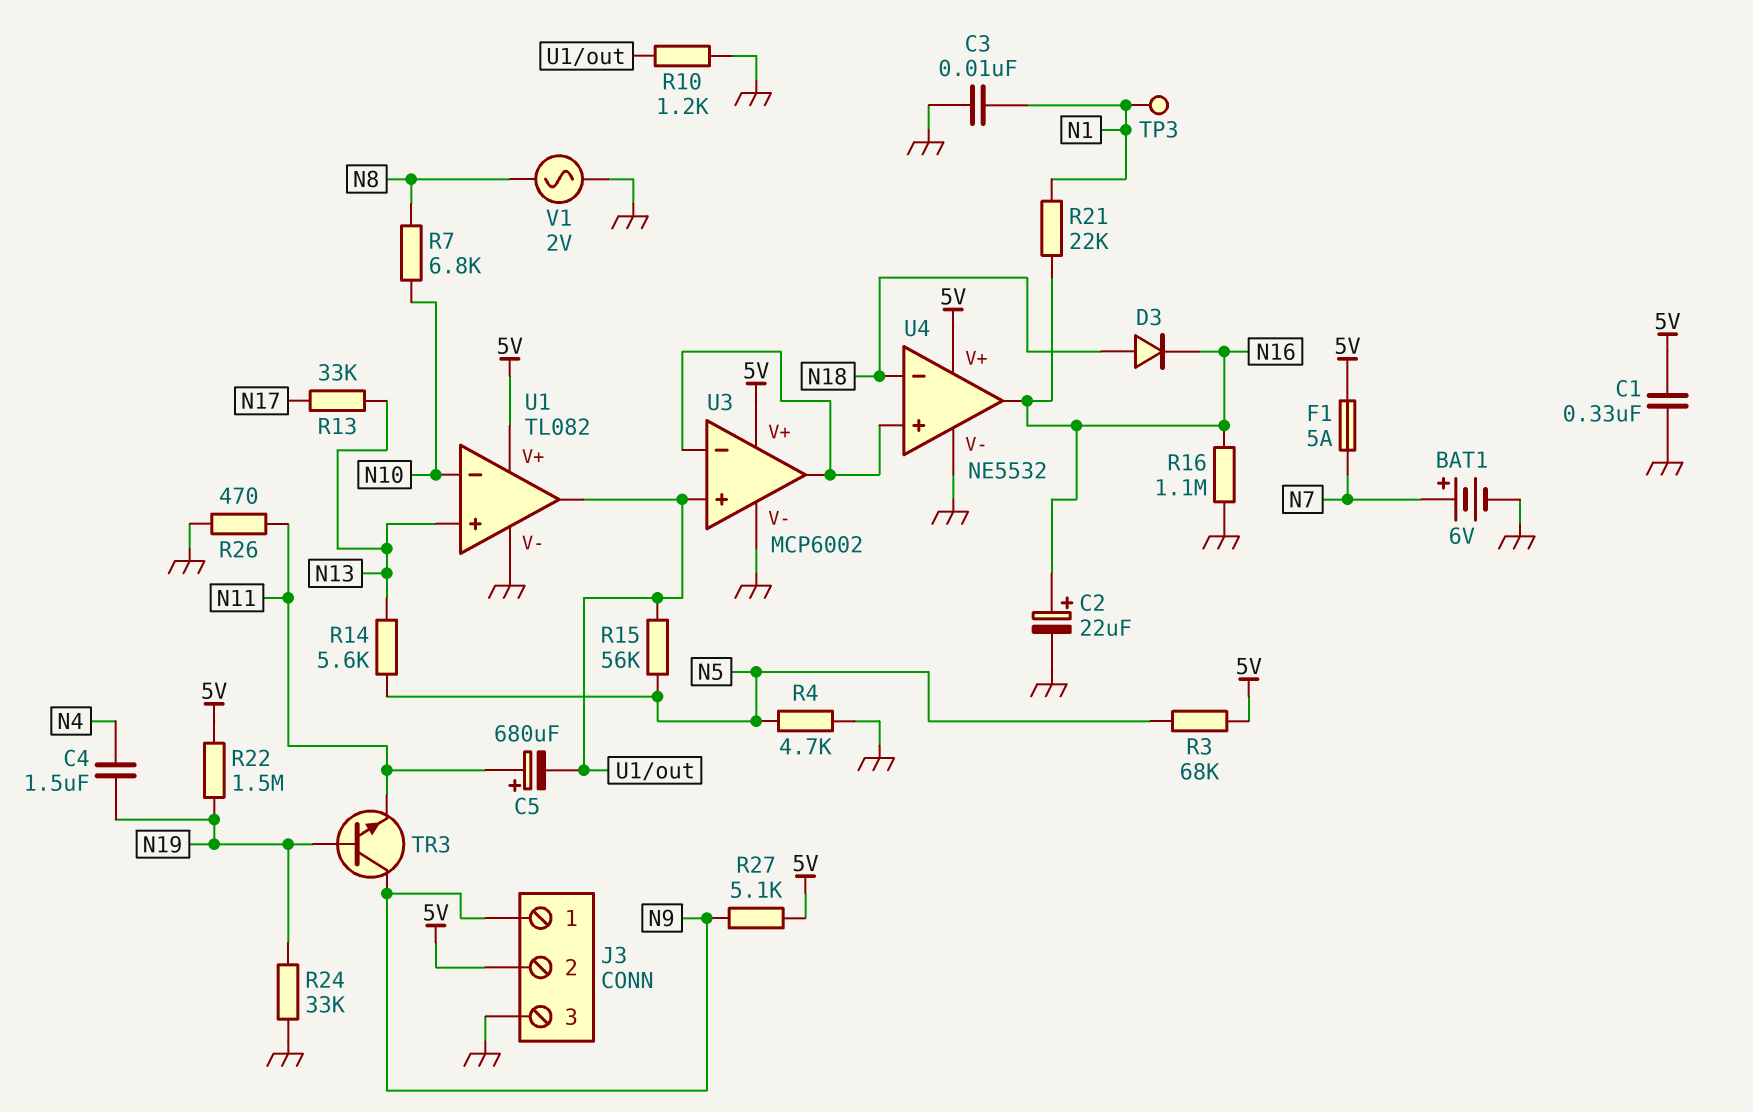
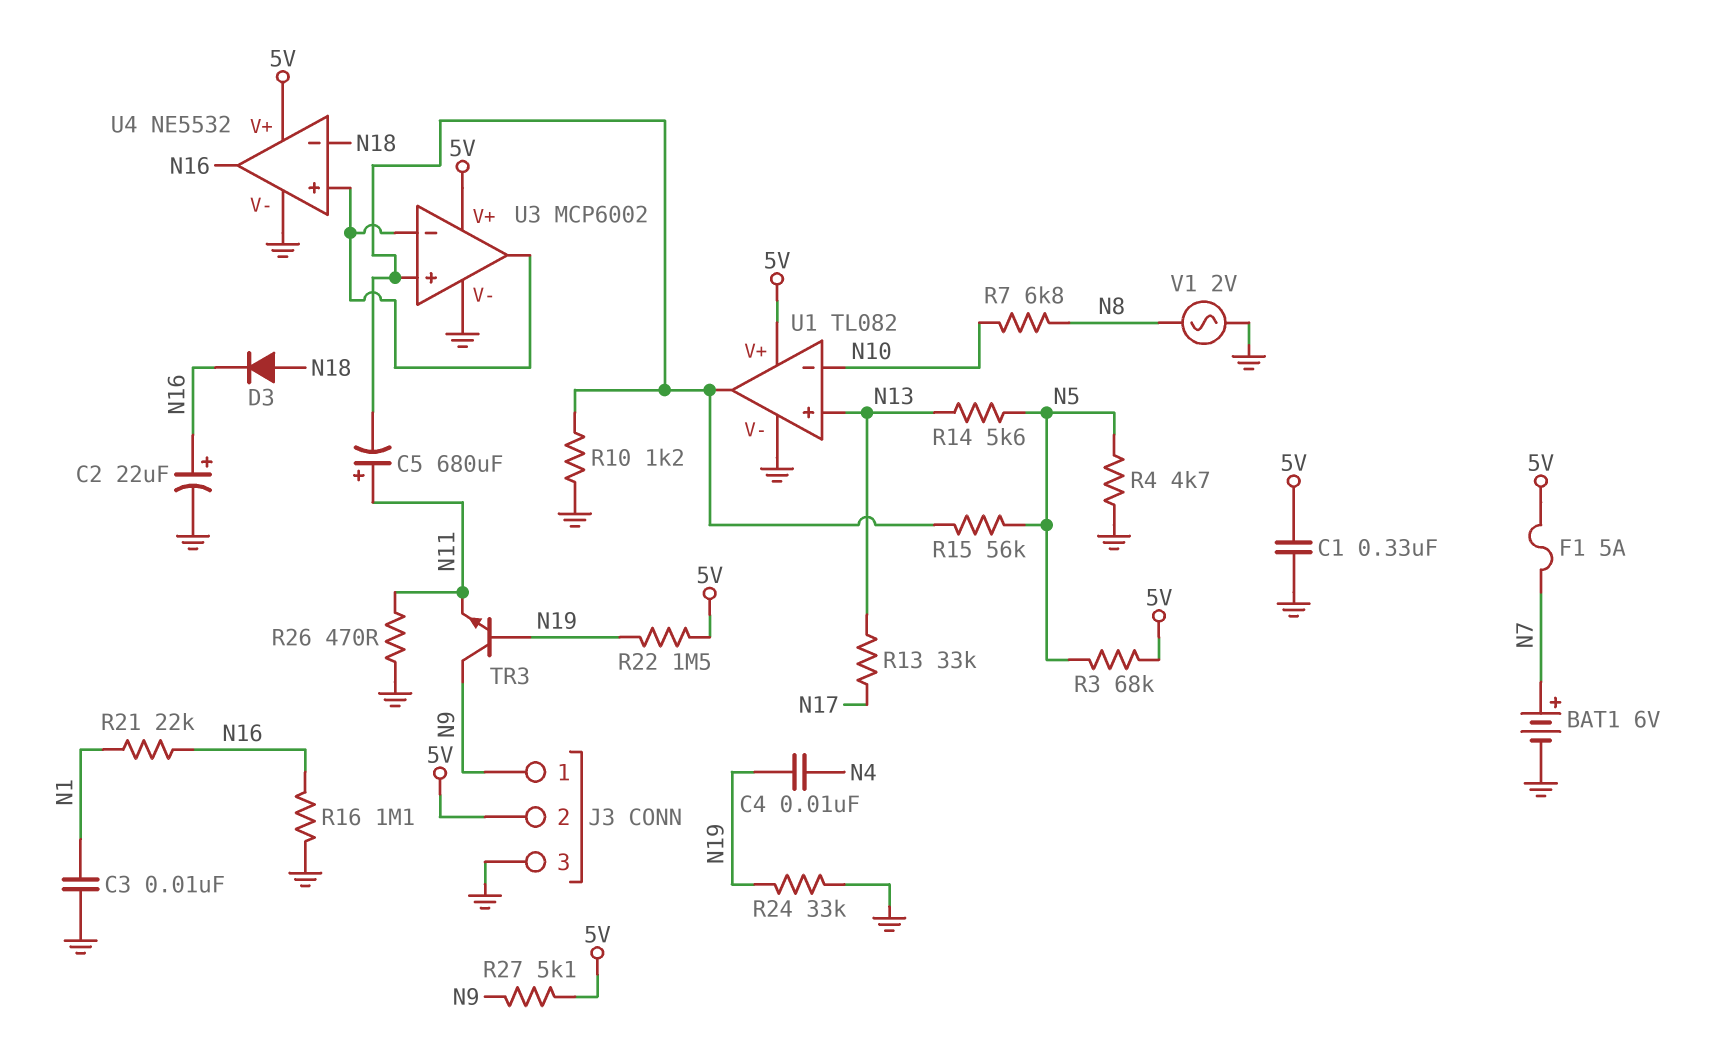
C4: 1.5uF (N4, N19) -> 10nF (N4, N19)
TP3: test point (N1) -> none

